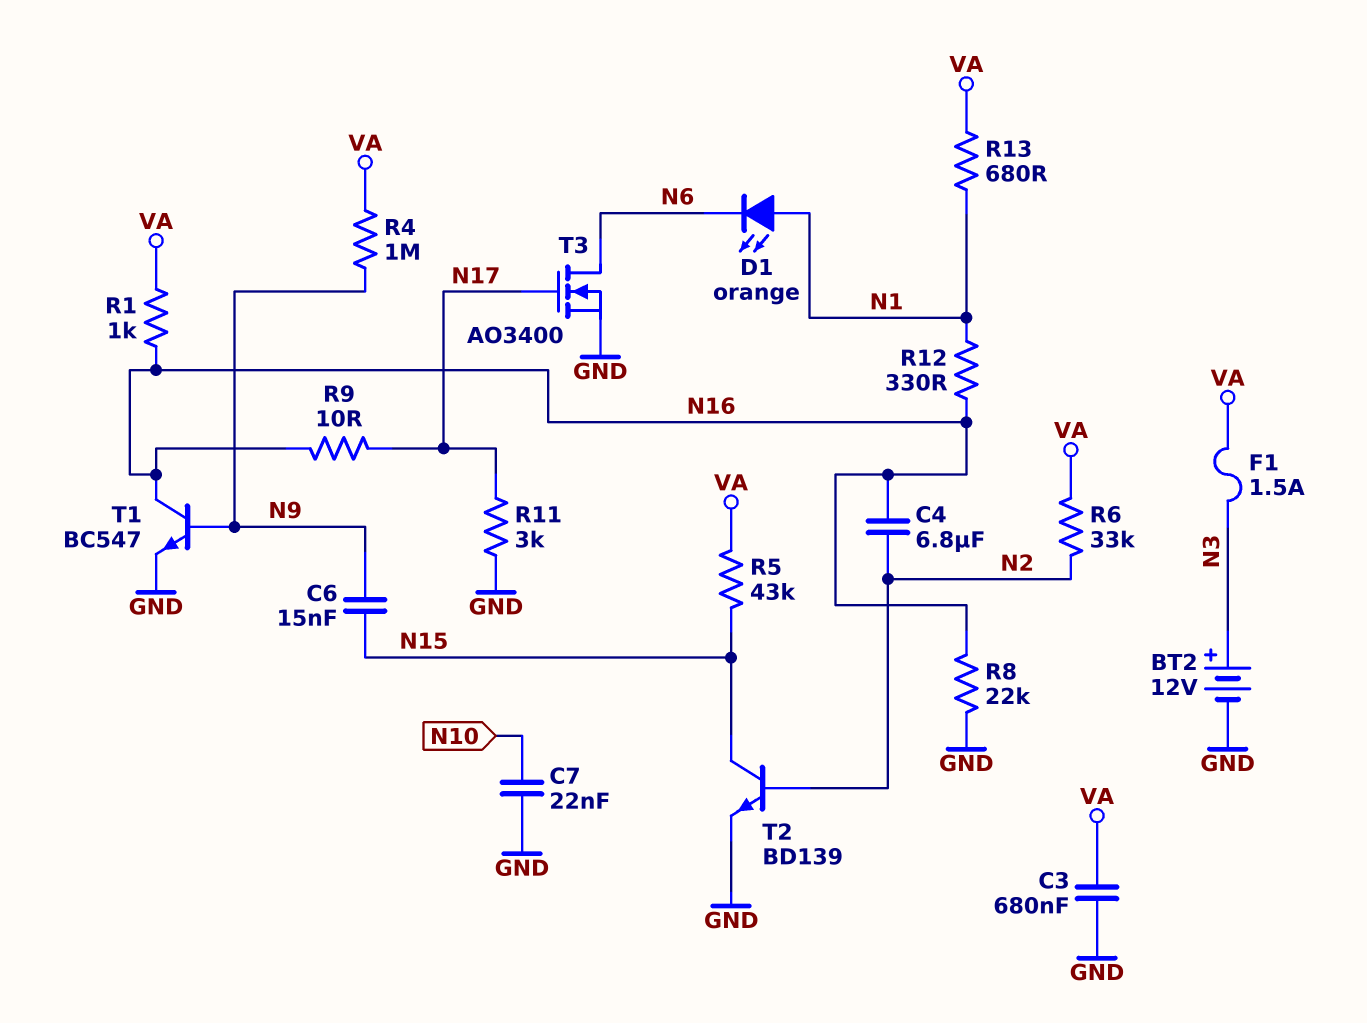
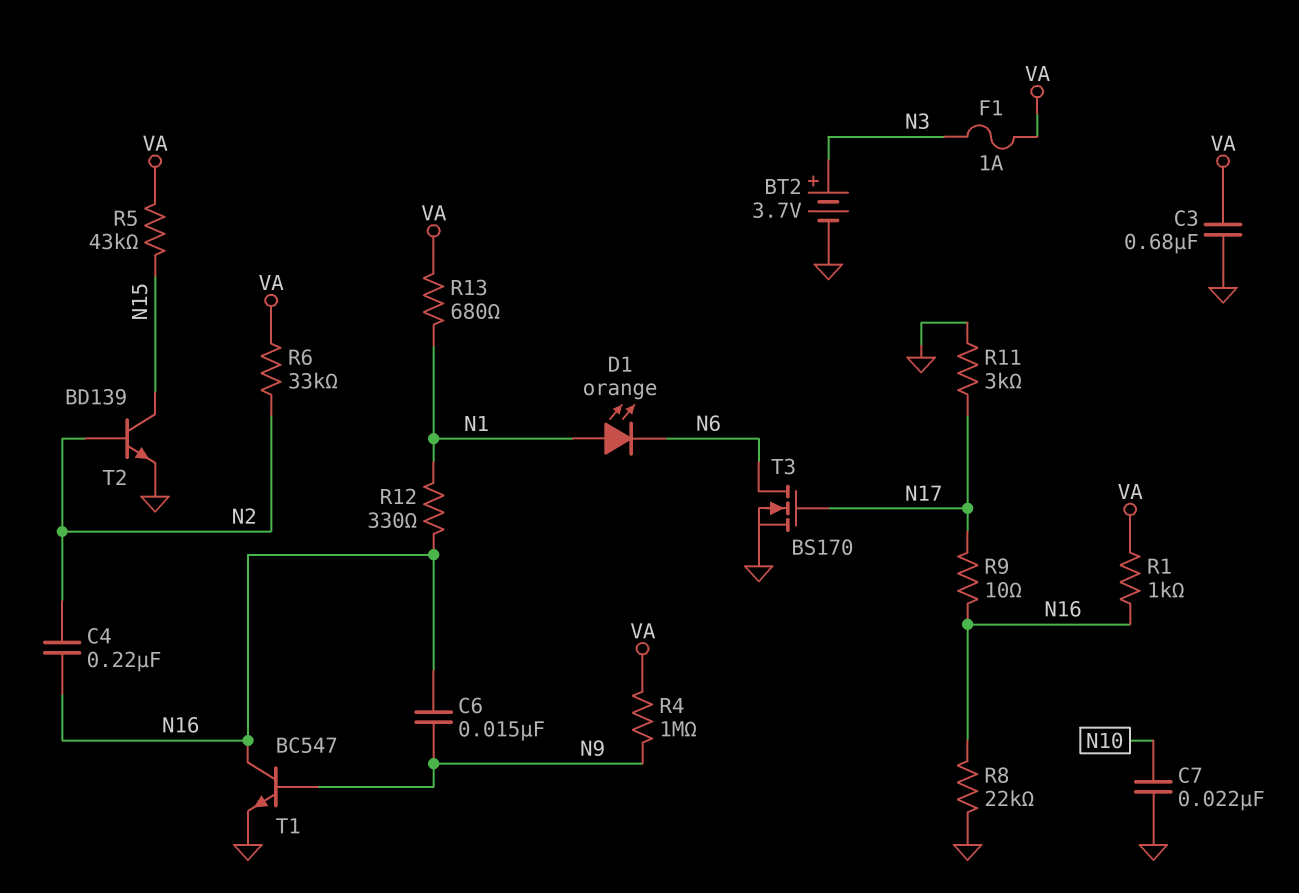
BT2: 12V (plus N3, minus GND) -> 3.7V (plus N3, minus GND)
C4: 6.8uF (N2, N16) -> 220nF (N2, N16)
C6: 15nF (N9, N15) -> 15nF (N9, N16)
F1: 1.5A (N3, VA) -> 1A (N3, VA)
T3: NMOS AO3400 (G N17, D N6, S GND) -> NMOS BS170 (G N17, D N6, S GND)

